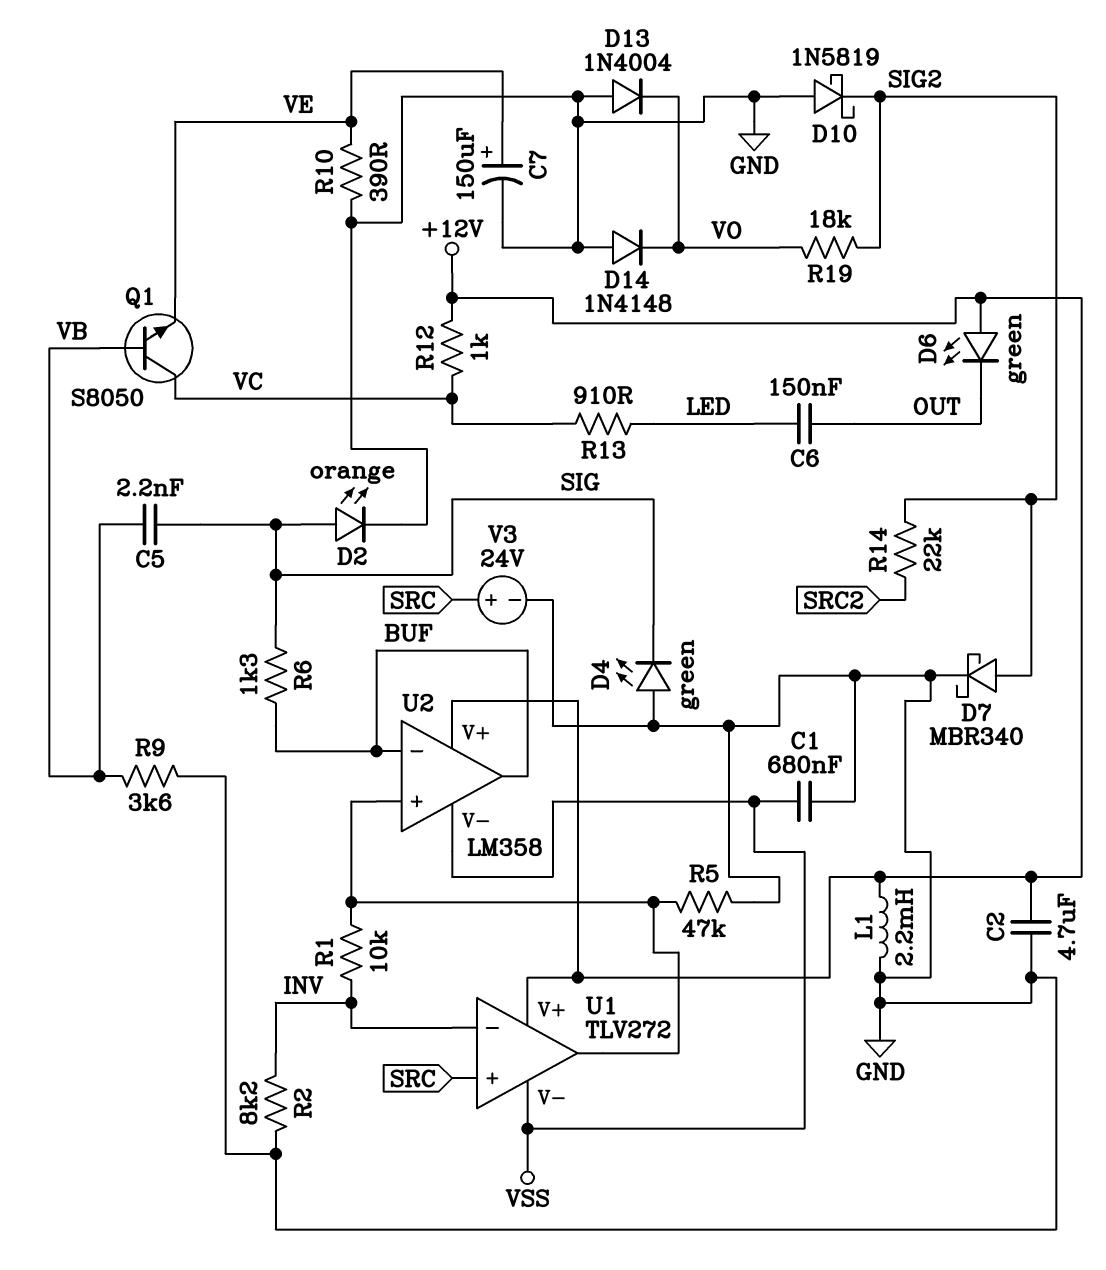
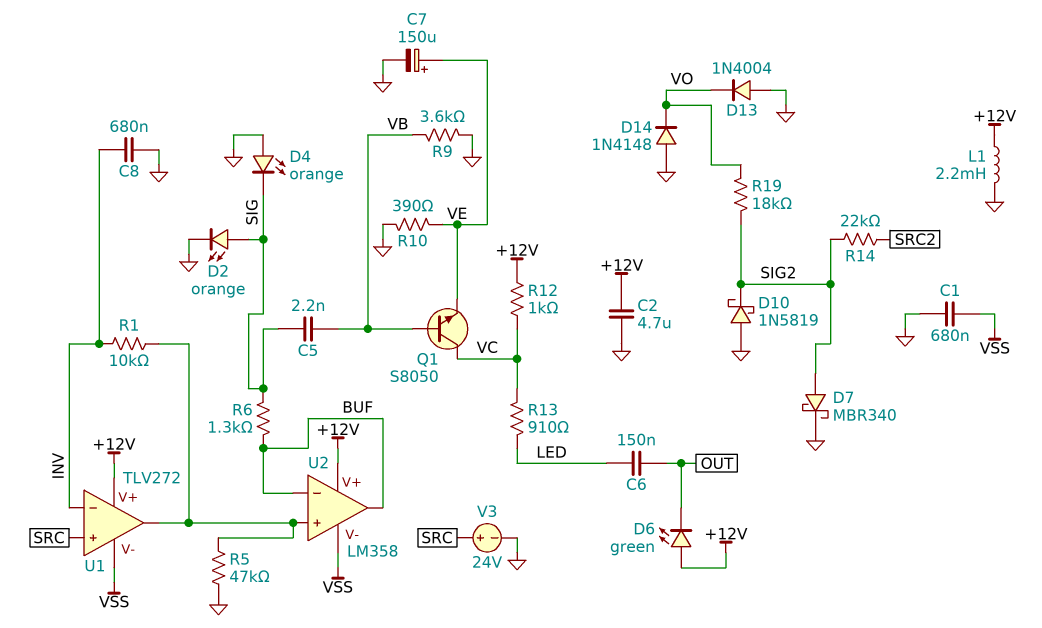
C8: none -> 680nF (GND, INV)
D4: LED green (A GND, K SIG) -> LED orange (A GND, K SIG)
R2: 8.2k (GND, INV) -> none

